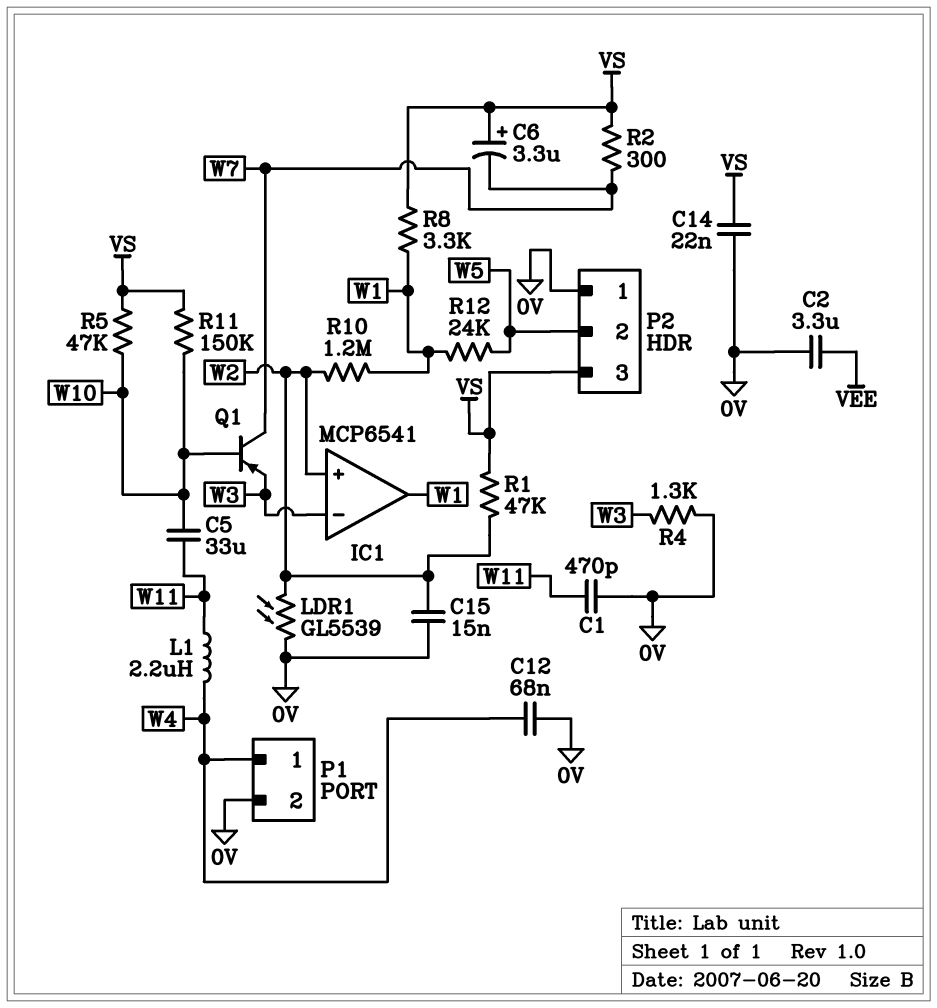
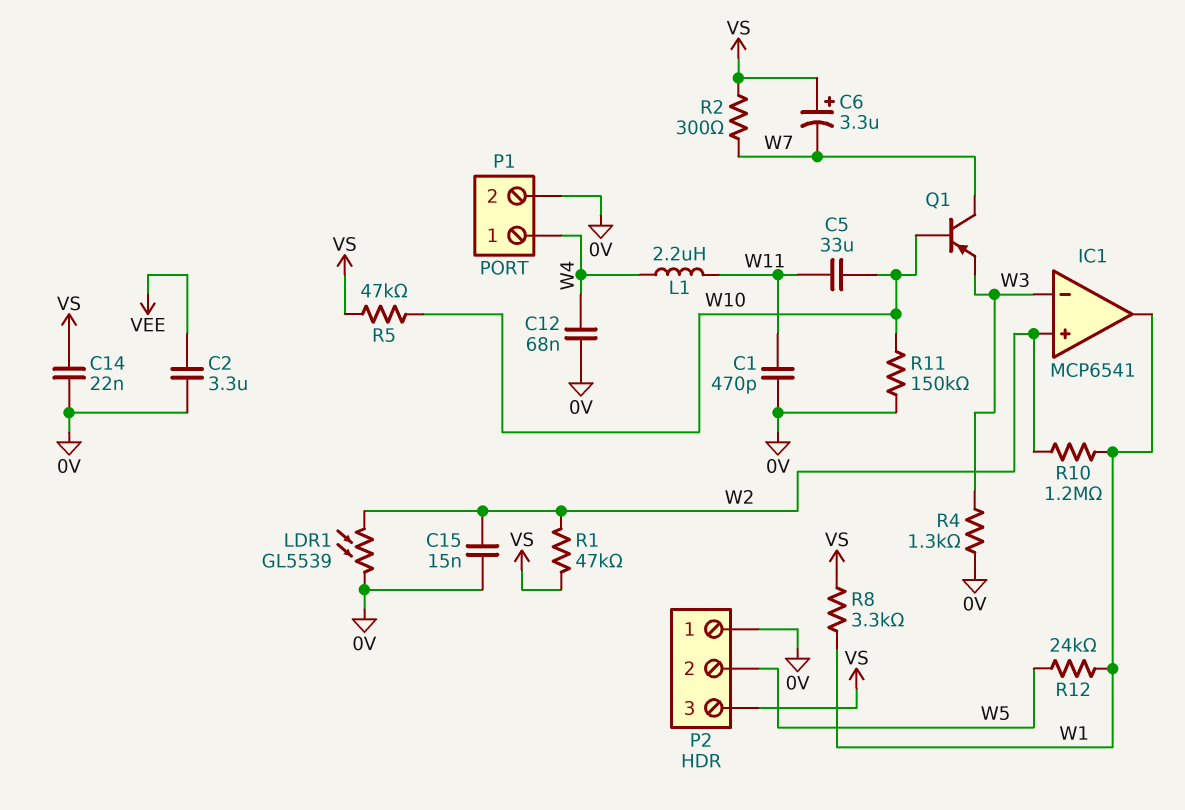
R11: 150k (VS, W10) -> 150k (0V, W10)

